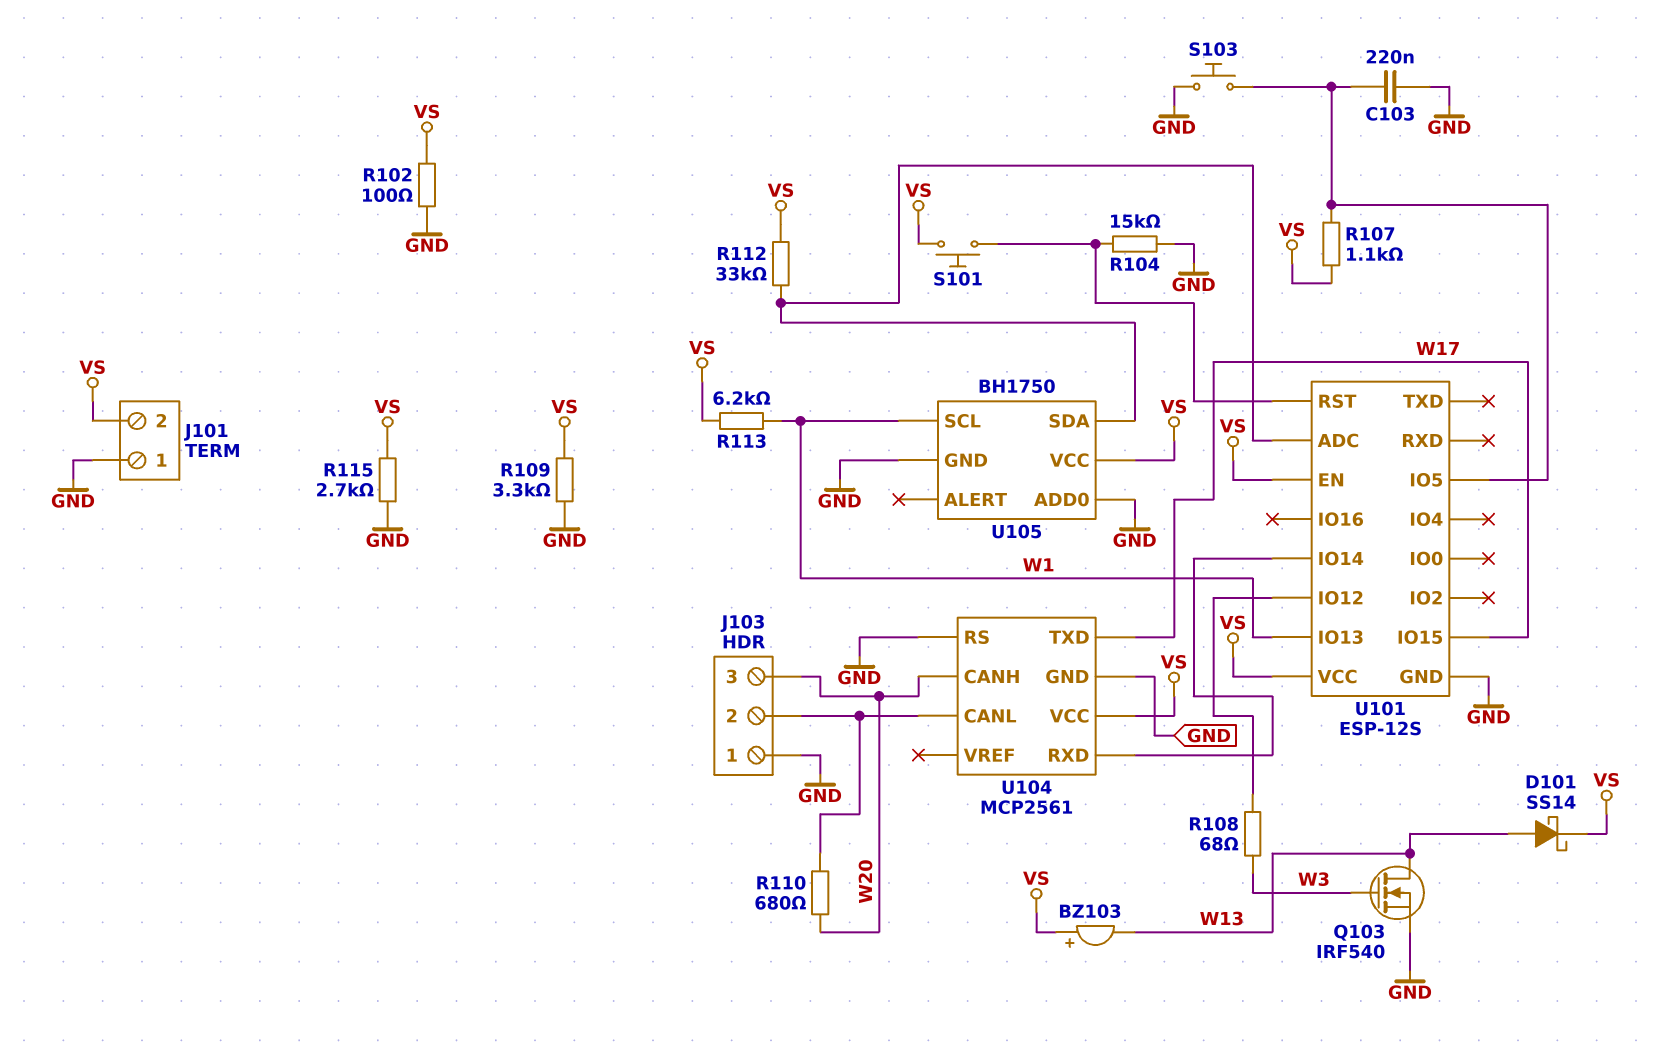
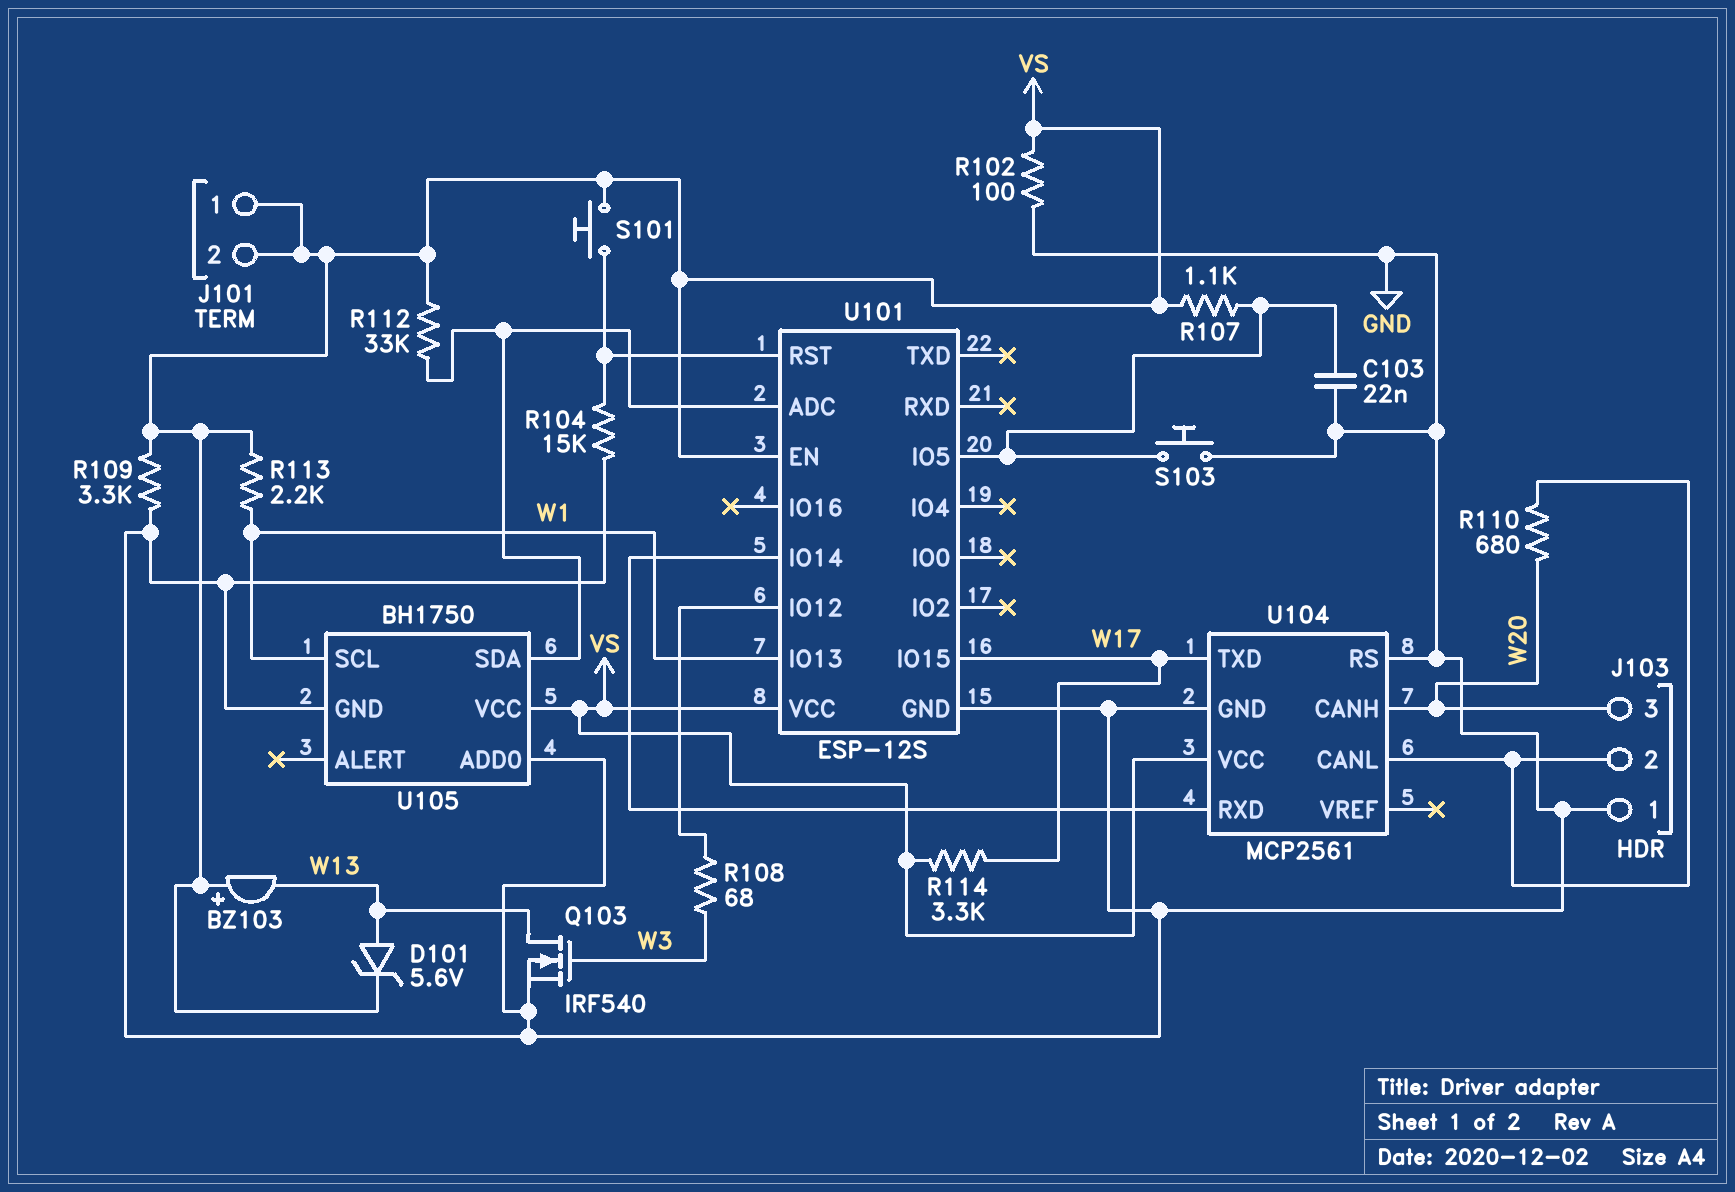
C103: 220nF (GND, U101/IO5) -> 22nF (GND, U101/IO5)
D101: schottky SS14 (A W13, K VS) -> zener 5.6V (A W13, K VS)
J101 pin 1: GND -> VS
R113: 6.2k (VS, W1) -> 2.2k (VS, W1)
R114: none -> 3.3k (VS, W17)
R115: 2.7k (GND, VS) -> none

